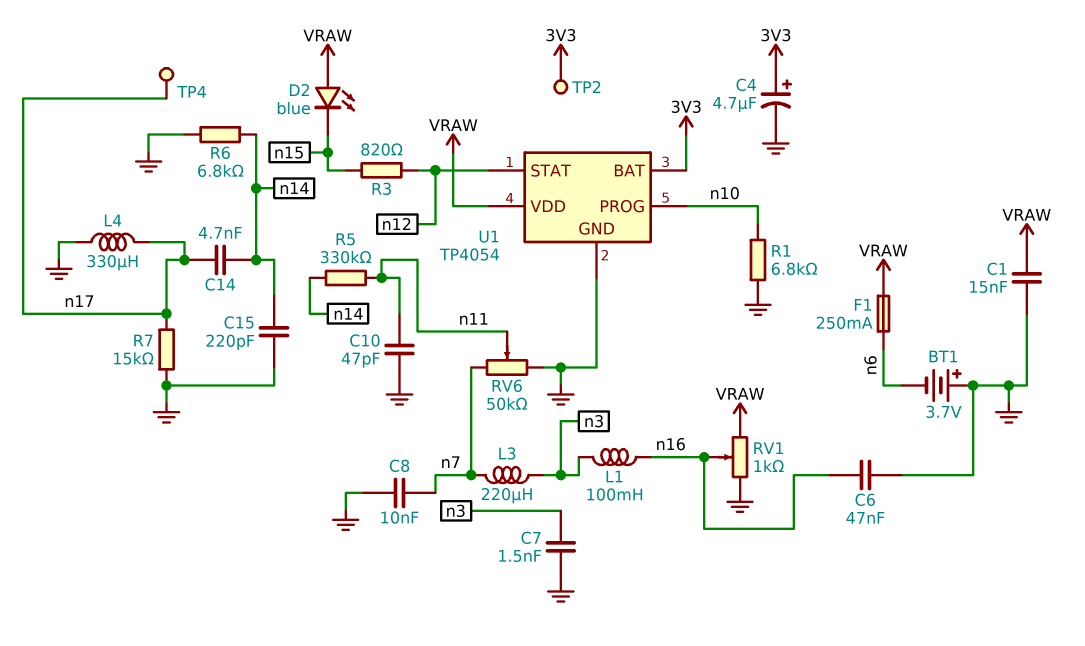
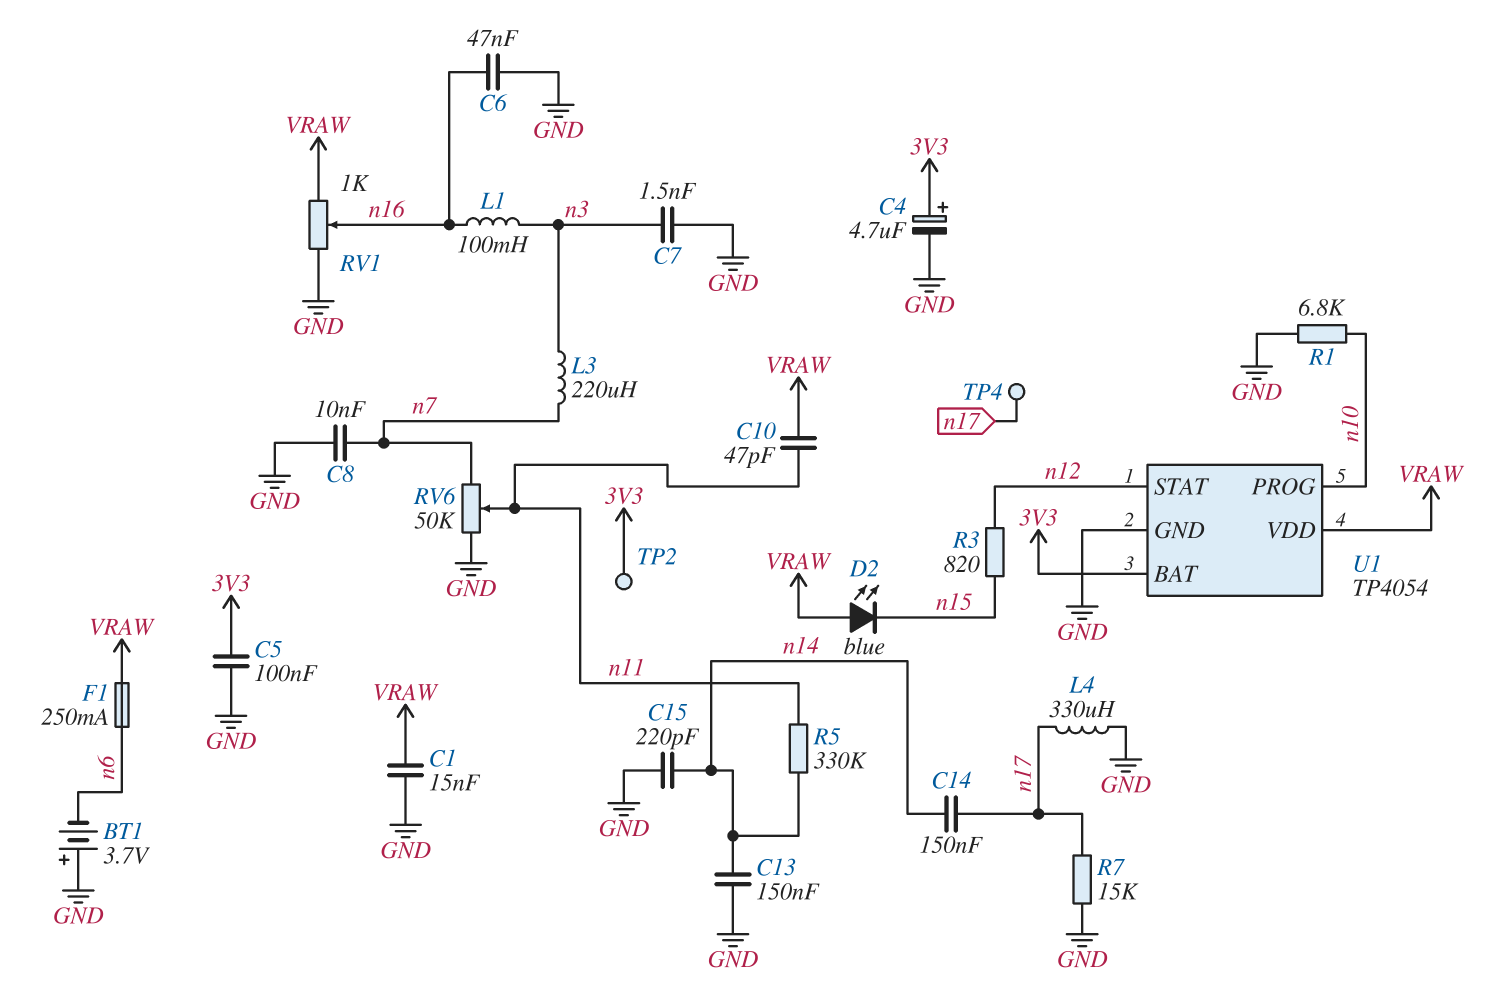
C5: none -> 100nF (3V3, GND)
C10: 47pF (GND, n11) -> 47pF (VRAW, n11)
C13: none -> 150nF (GND, n14)
C14: 4.7nF (n14, n17) -> 150nF (n14, n17)
R6: 6.8k (GND, n14) -> none

